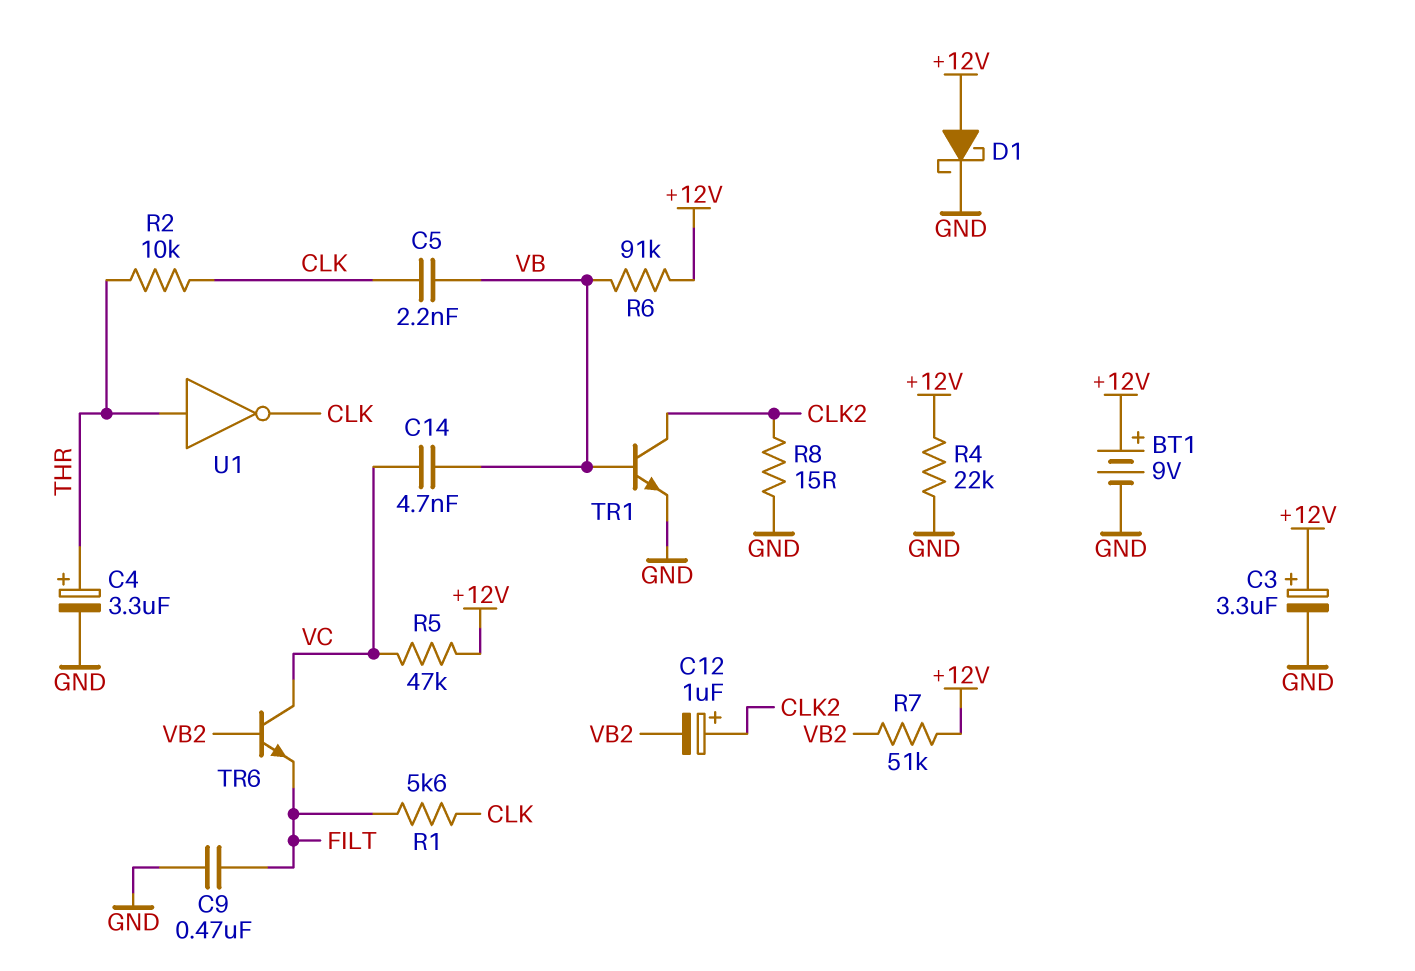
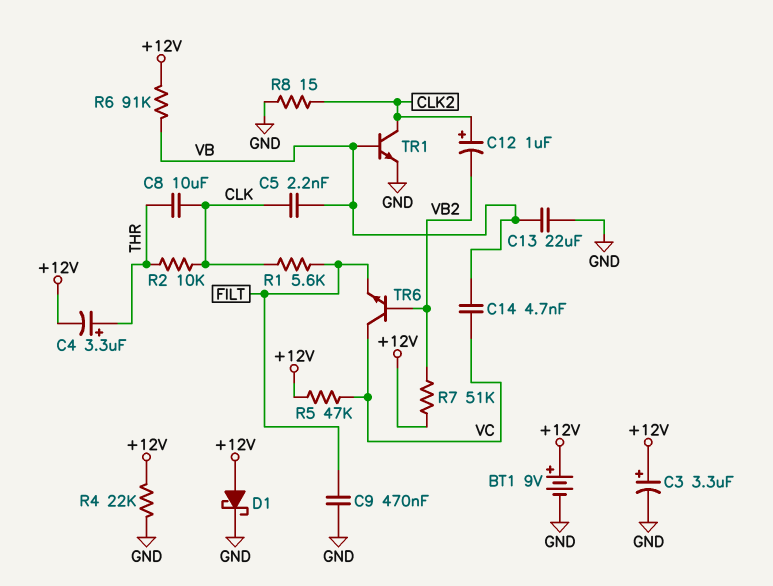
C4: 3.3uF (plus THR, minus GND) -> 3.3uF (plus THR, minus +12V)
C8: none -> 10uF (CLK, THR)
C13: none -> 22uF (GND, VB)
U1: NOT (in THR, out CLK) -> none

